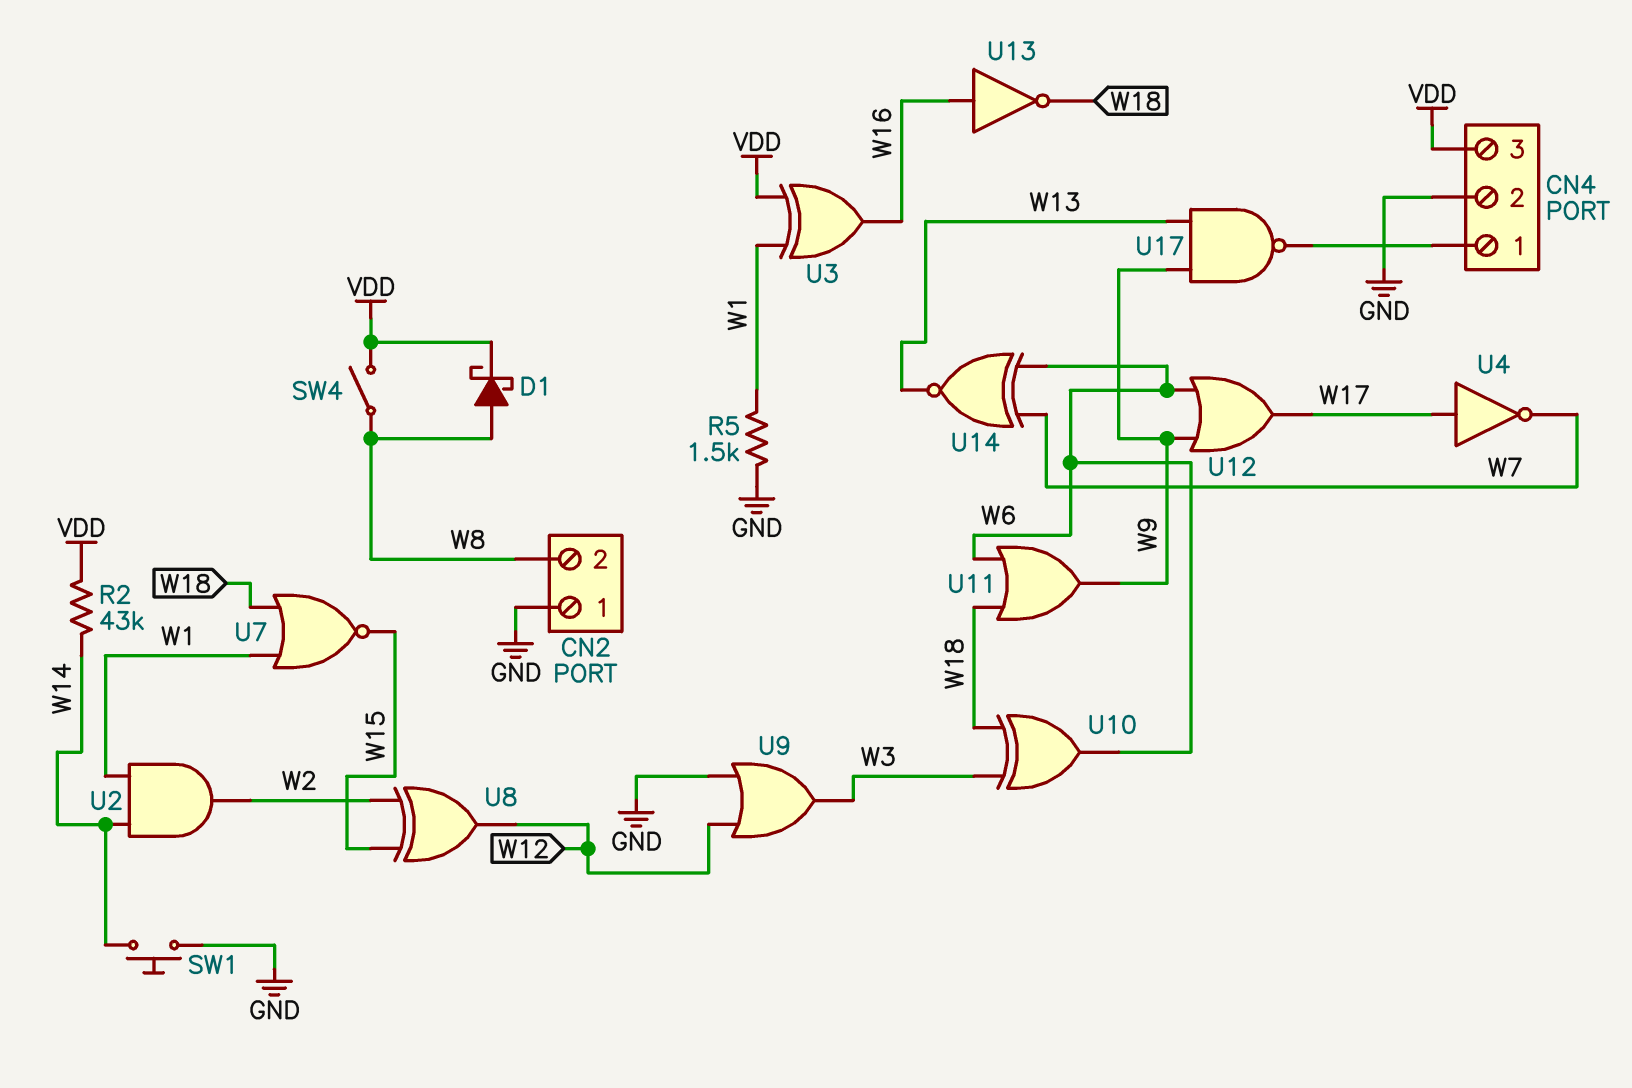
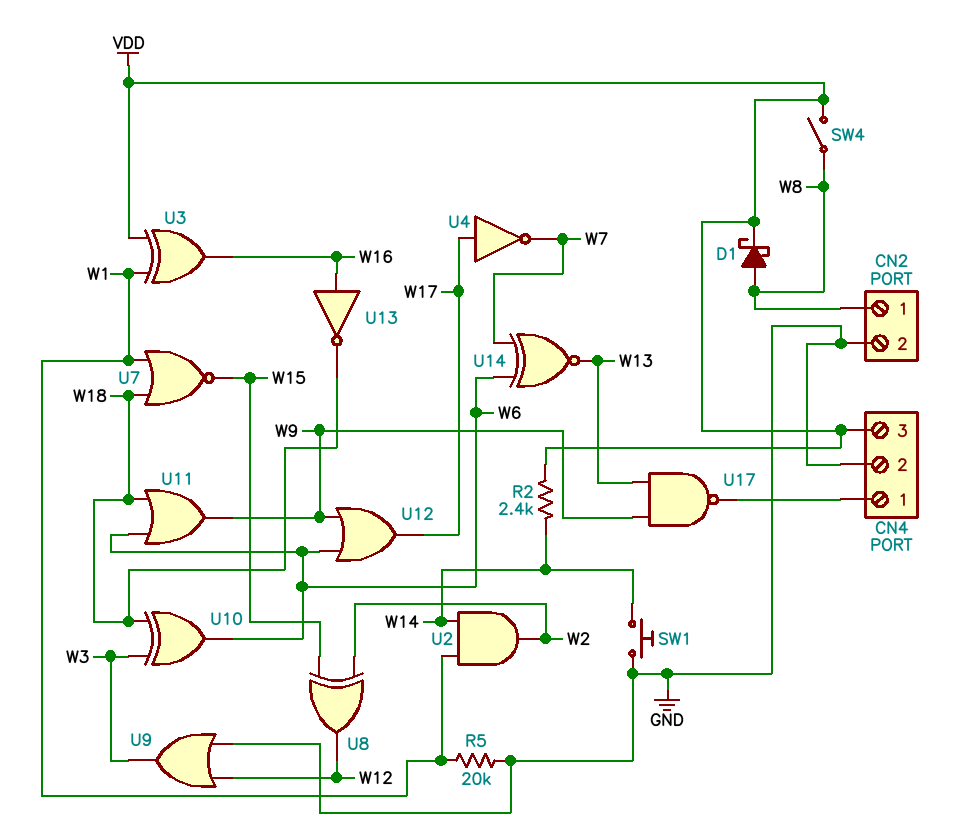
CN2 pin 1: GND -> W8
CN2 pin 2: W8 -> GND
R2: 43k (VDD, W14) -> 2.4k (VDD, W14)
R5: 1.5k (GND, W1) -> 20k (GND, W1)

